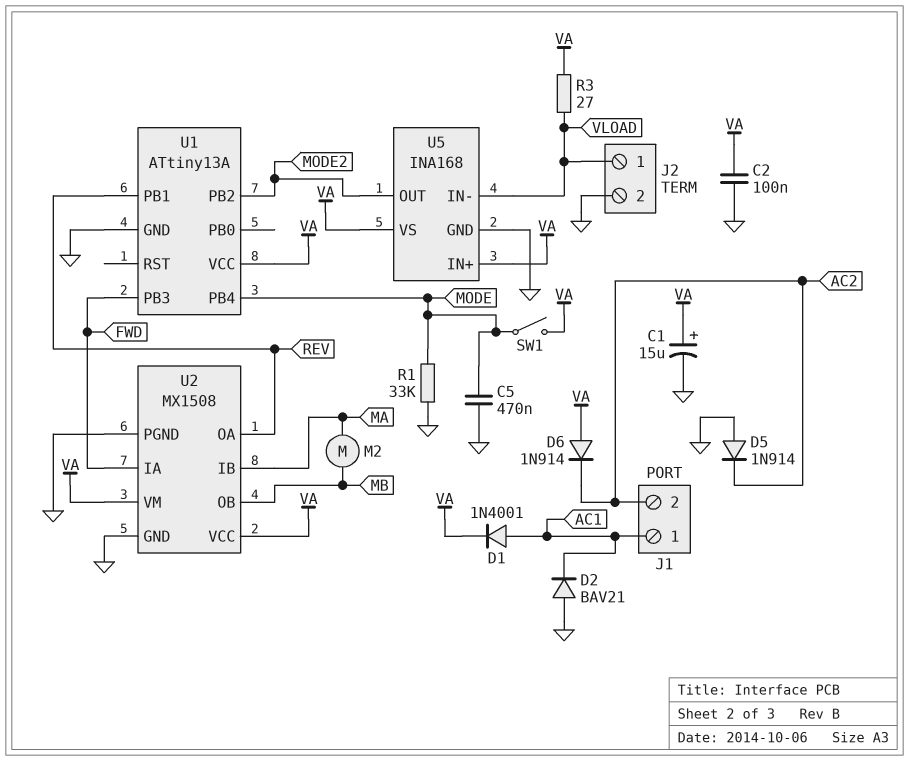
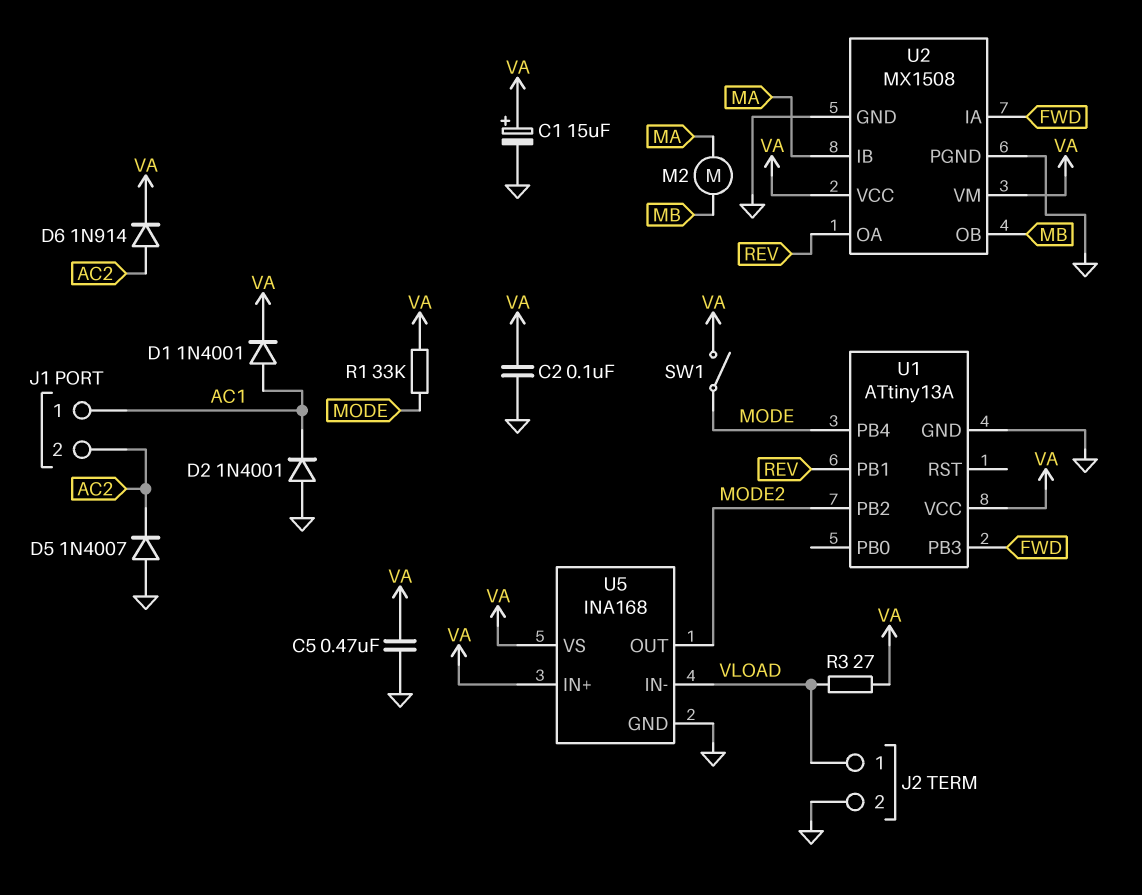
C5: 470nF (GND, MODE) -> 470nF (GND, VA)
D2: diode BAV21 (A GND, K AC1) -> diode 1N4001 (A GND, K AC1)
D5: diode 1N914 (A GND, K AC2) -> diode 1N4007 (A GND, K AC2)
D6: diode 1N914 (A VA, K AC2) -> diode 1N914 (A AC2, K VA)
R1: 33k (GND, MODE) -> 33k (MODE, VA)

